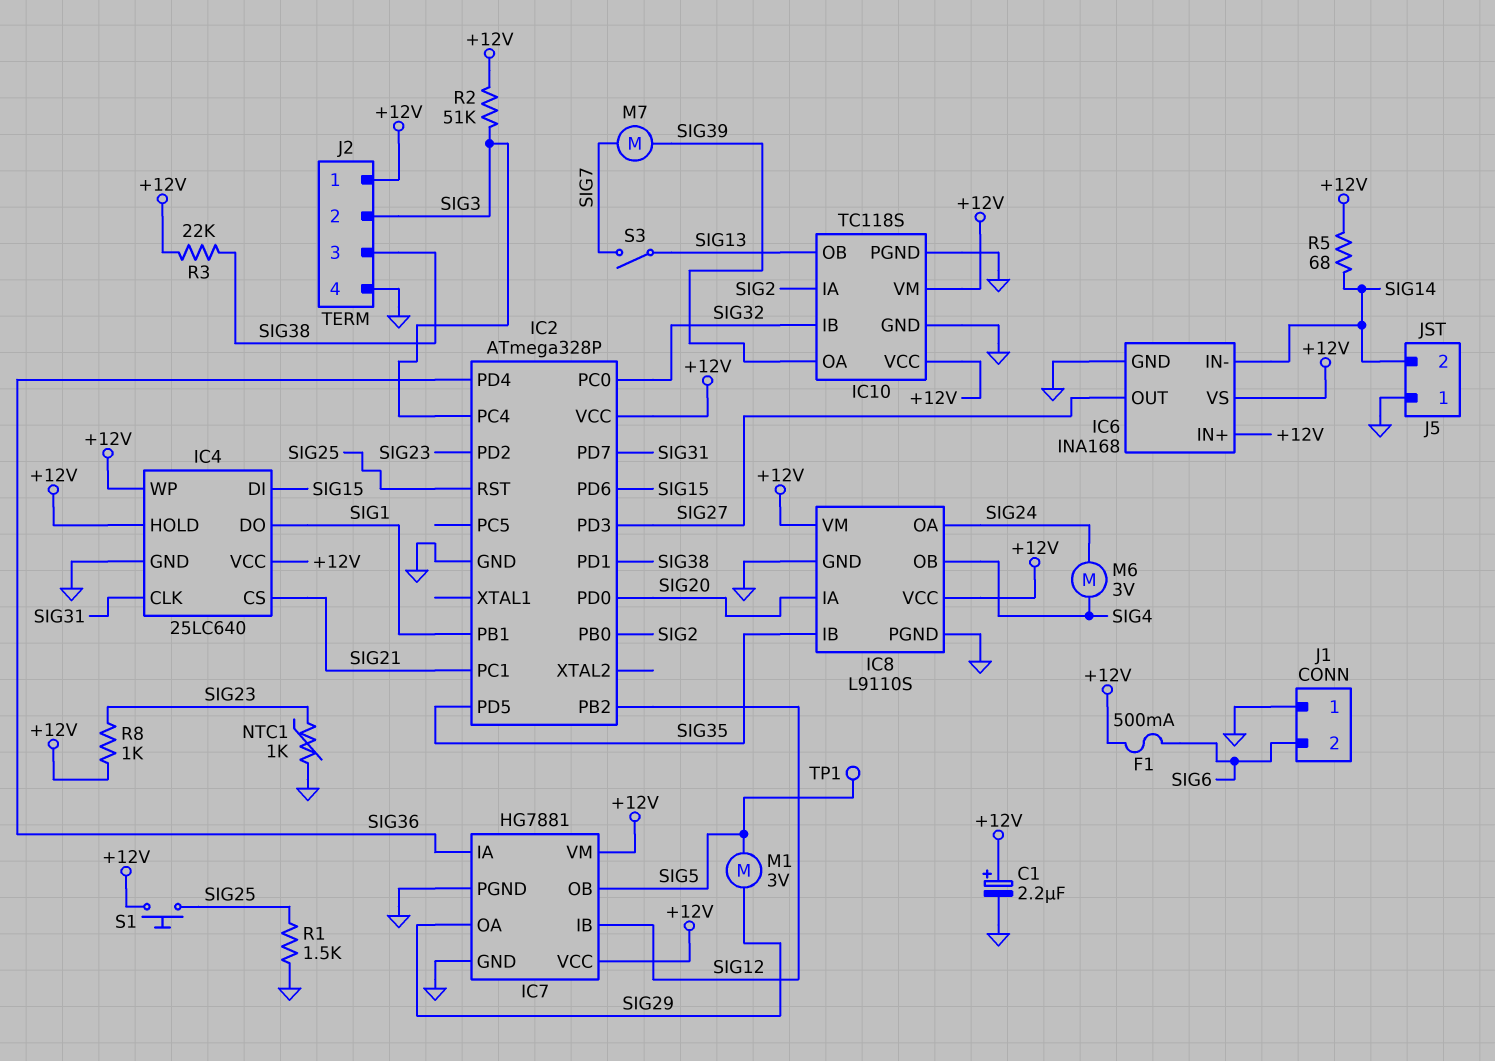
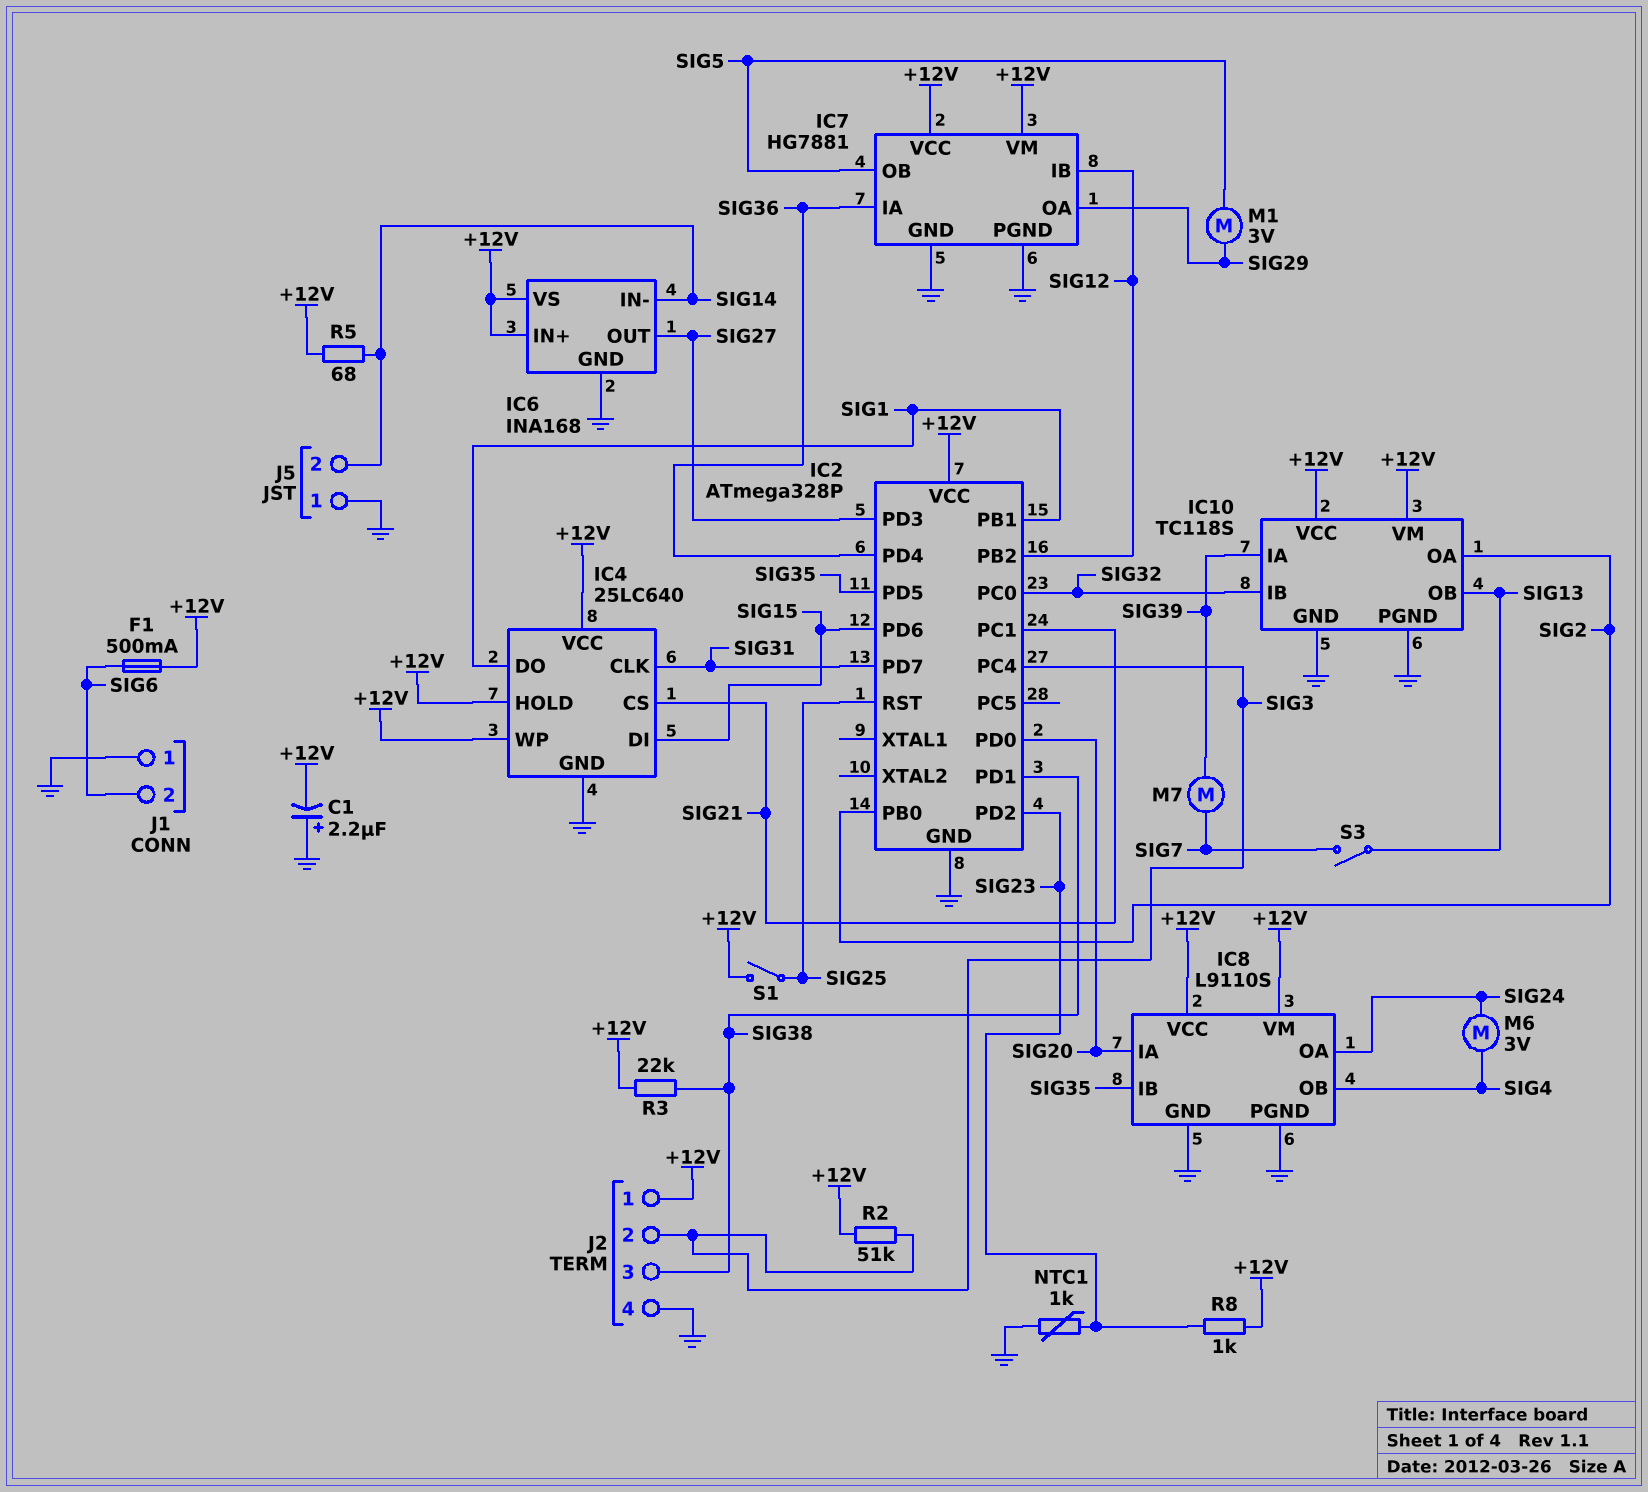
C1: 2.2uF (plus +12V, minus GND) -> 2.2uF (plus GND, minus +12V)
IC10 pin IA: SIG2 -> SIG39
IC10 pin OA: SIG39 -> SIG2
R1: 1.5k (GND, SIG25) -> none
S1: button (+12V, SIG25) -> switch (+12V, SIG25)
TP1: test point (SIG5) -> none

